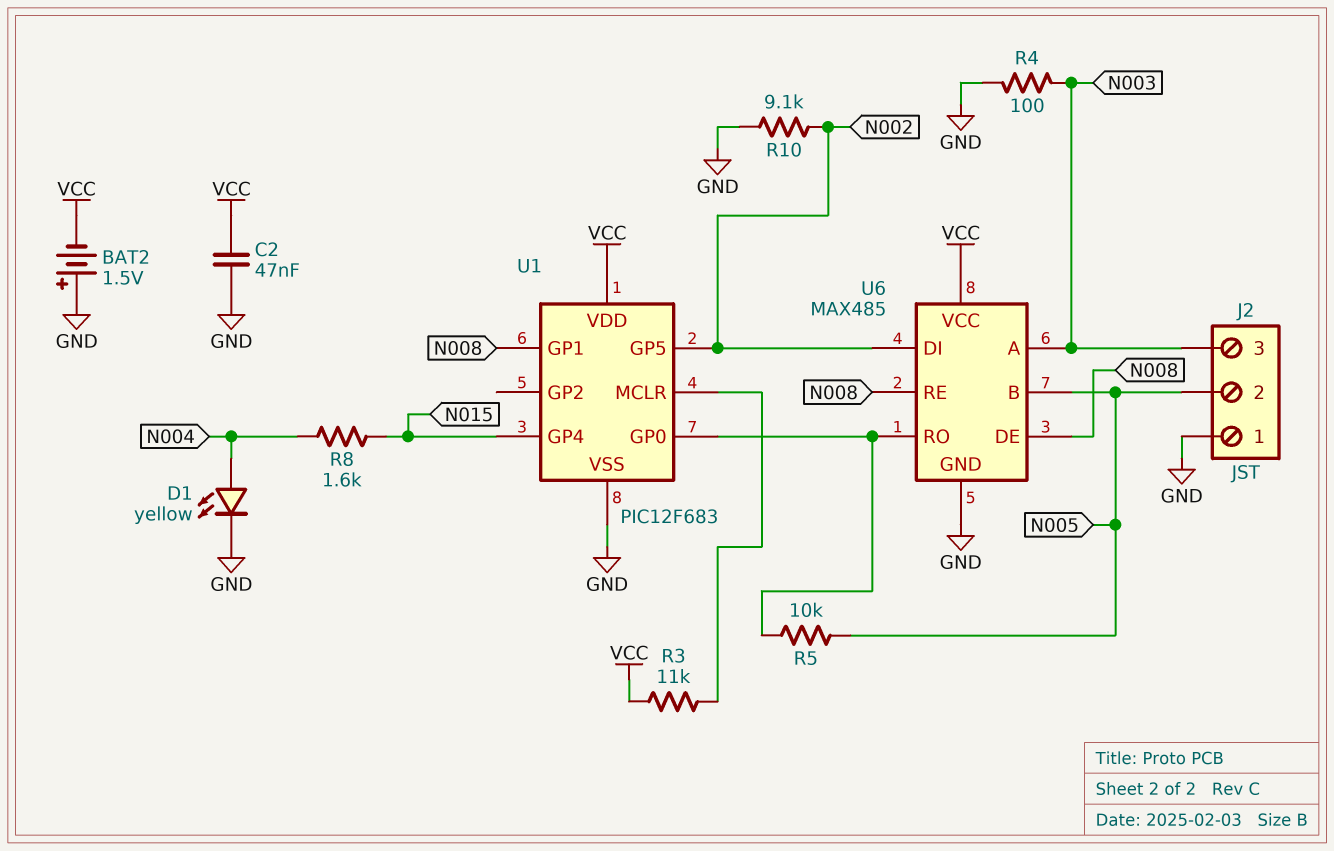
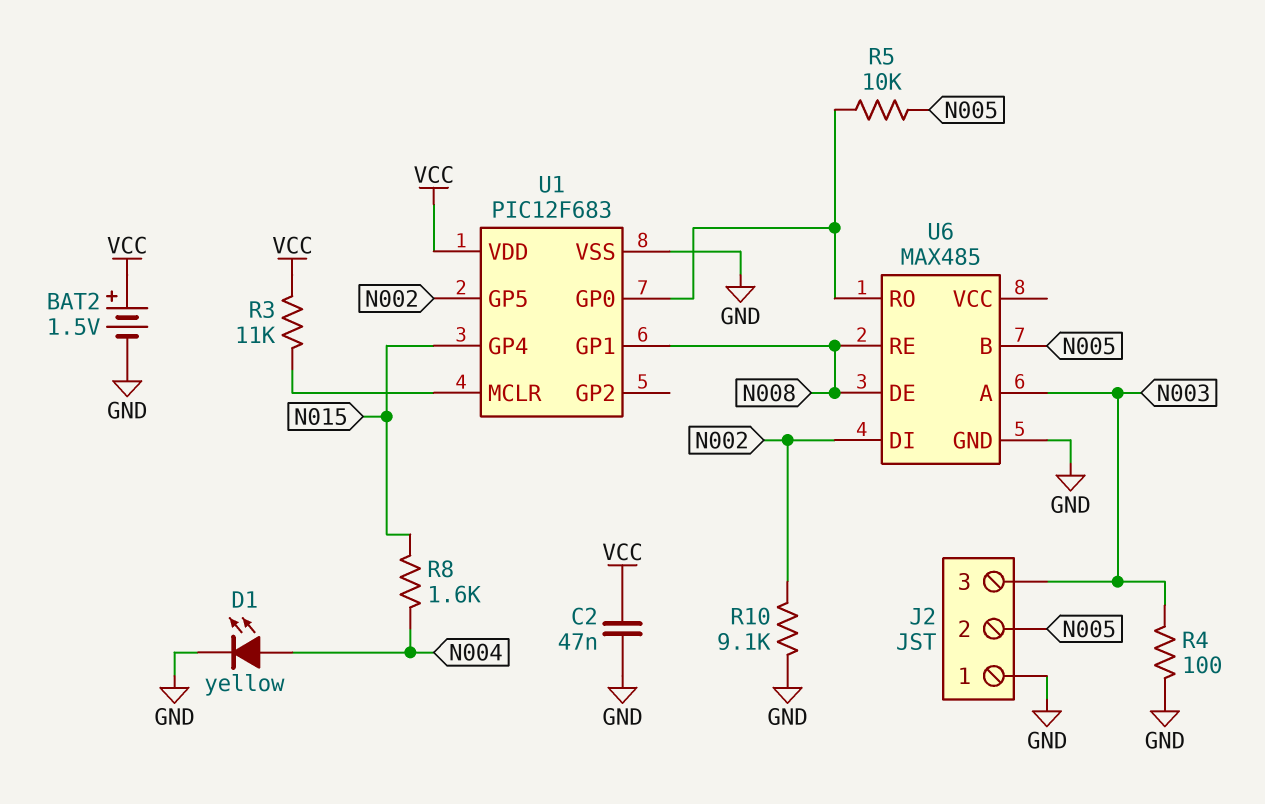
BAT2: 1.5V (plus GND, minus VCC) -> 1.5V (plus VCC, minus GND)
U6 pin VCC: VCC -> none

